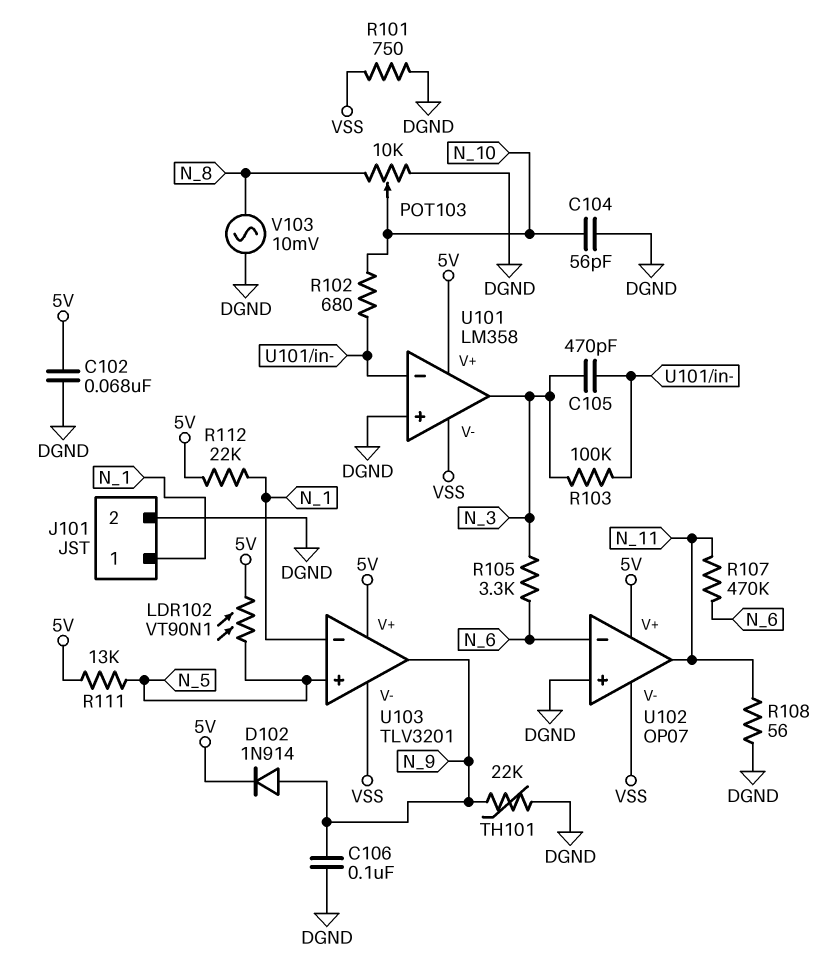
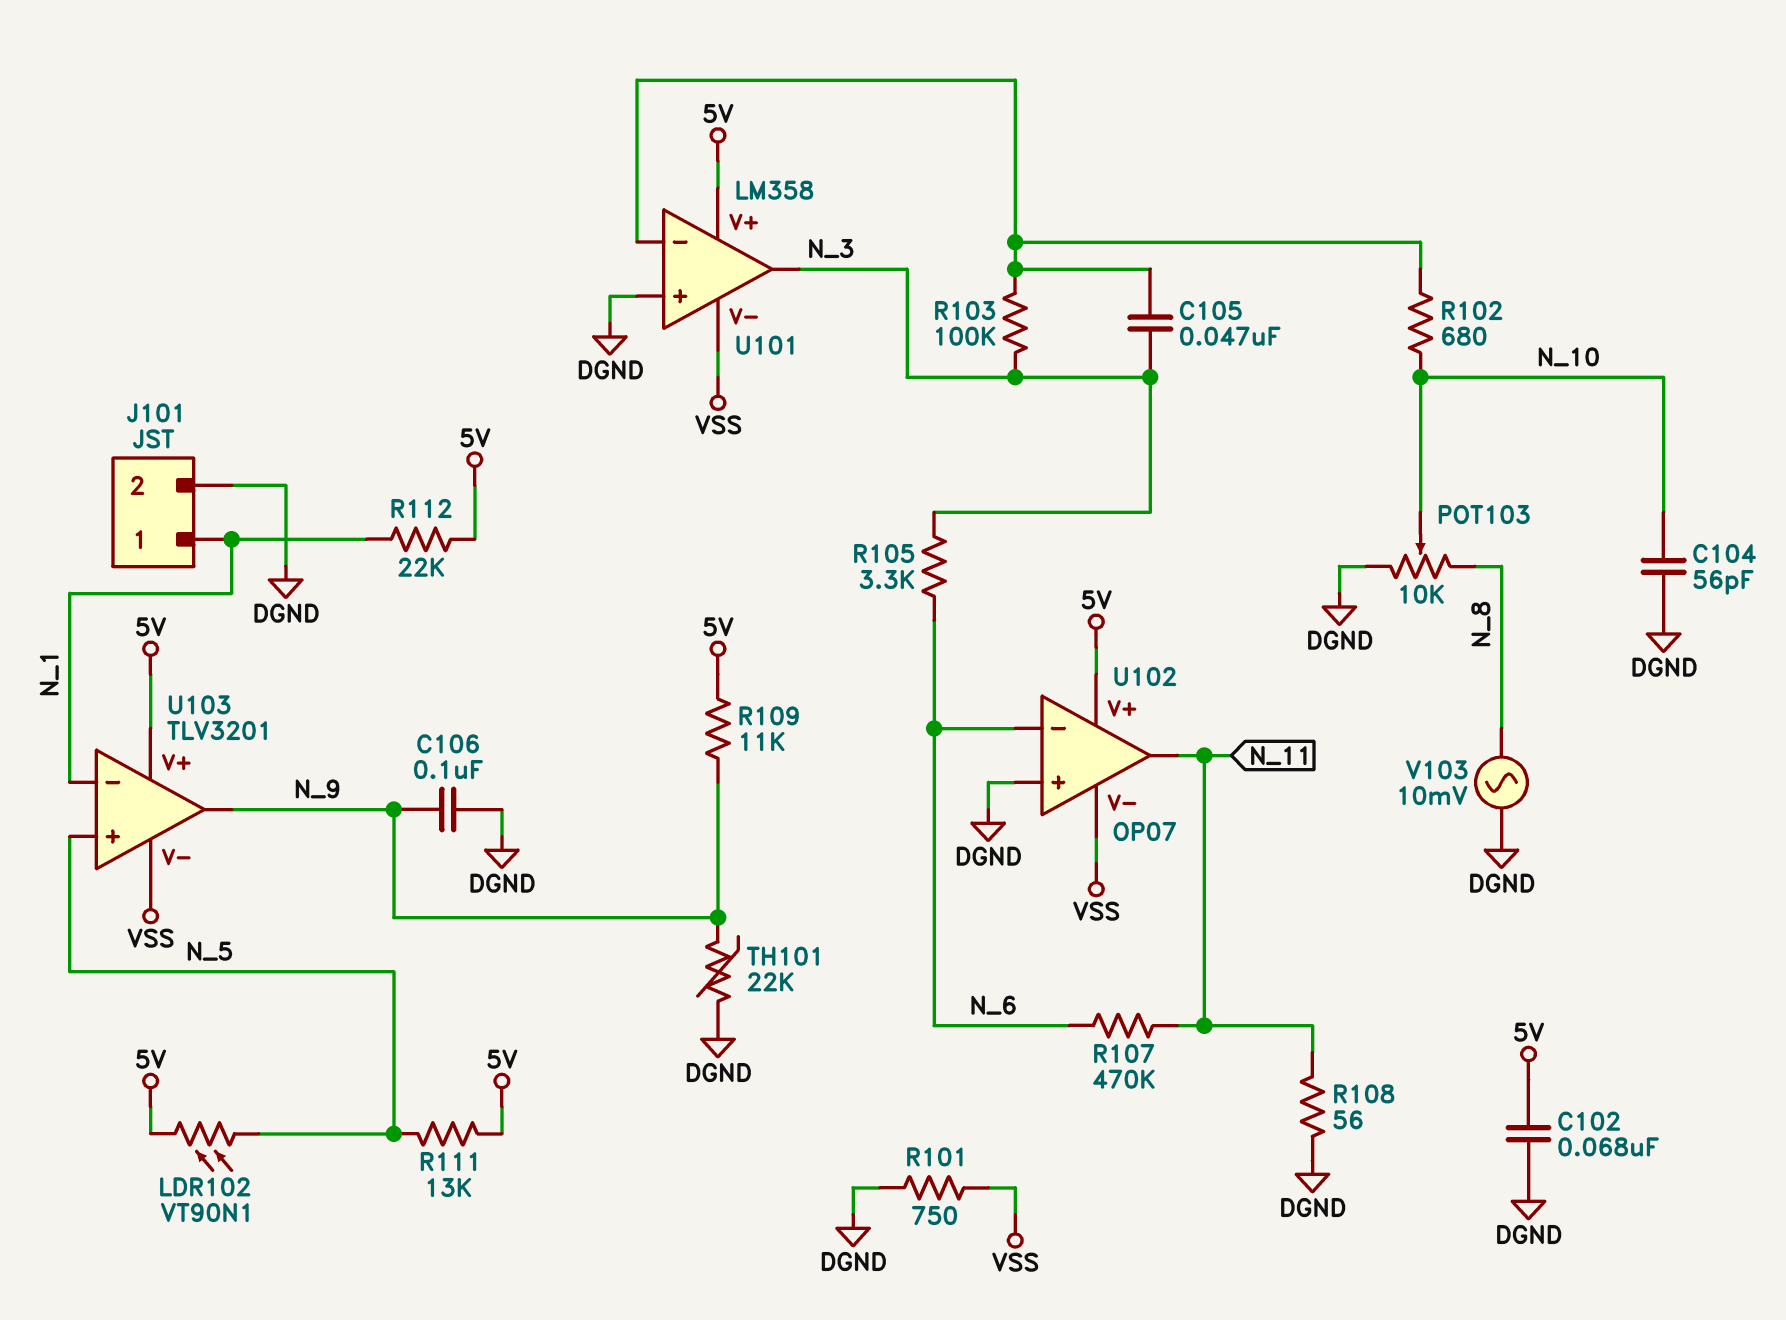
C105: 470pF (N_3, U101/in-) -> 47nF (N_3, U101/in-)
D102: diode 1N914 (A N_9, K 5V) -> none
R109: none -> 11k (5V, N_9)

